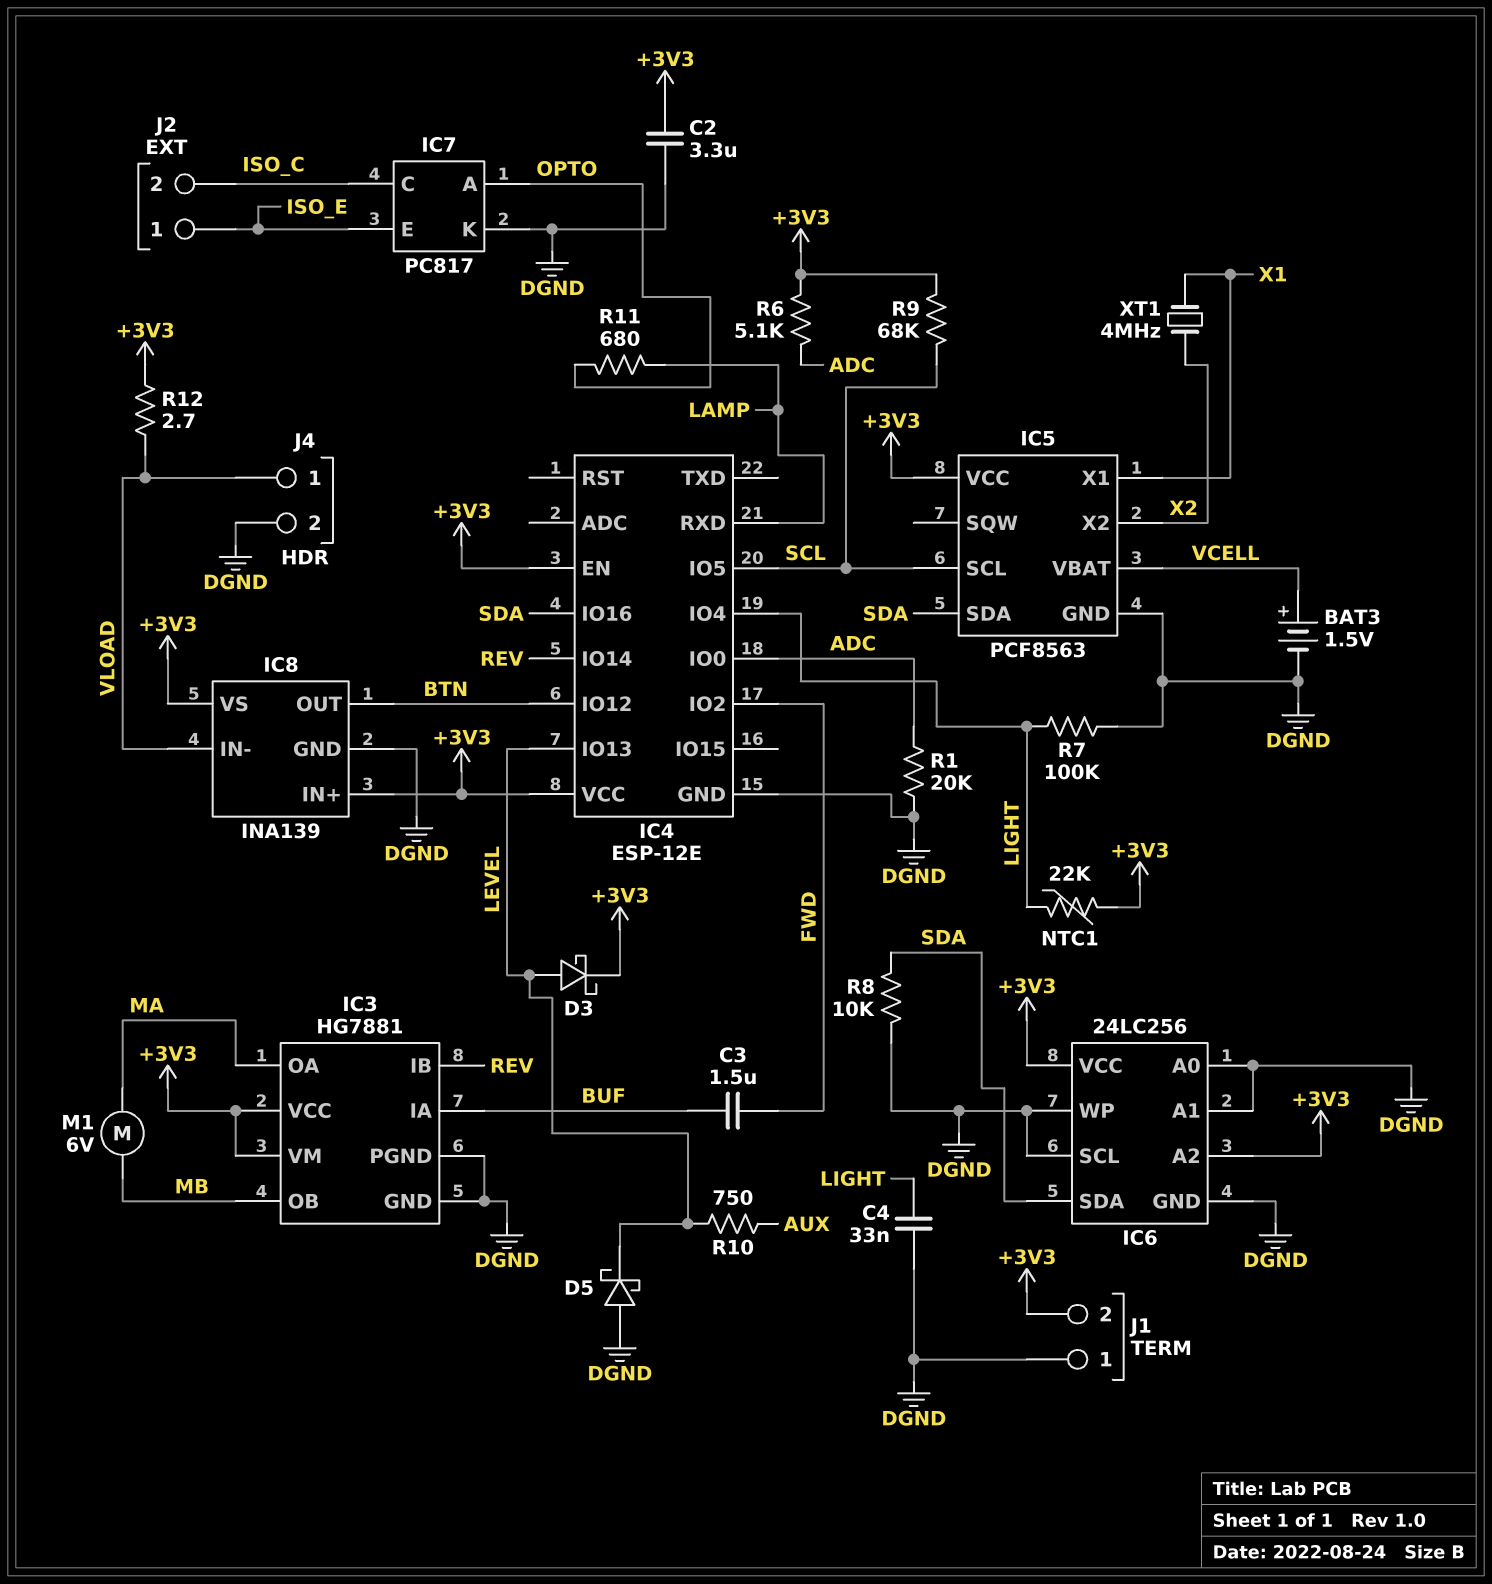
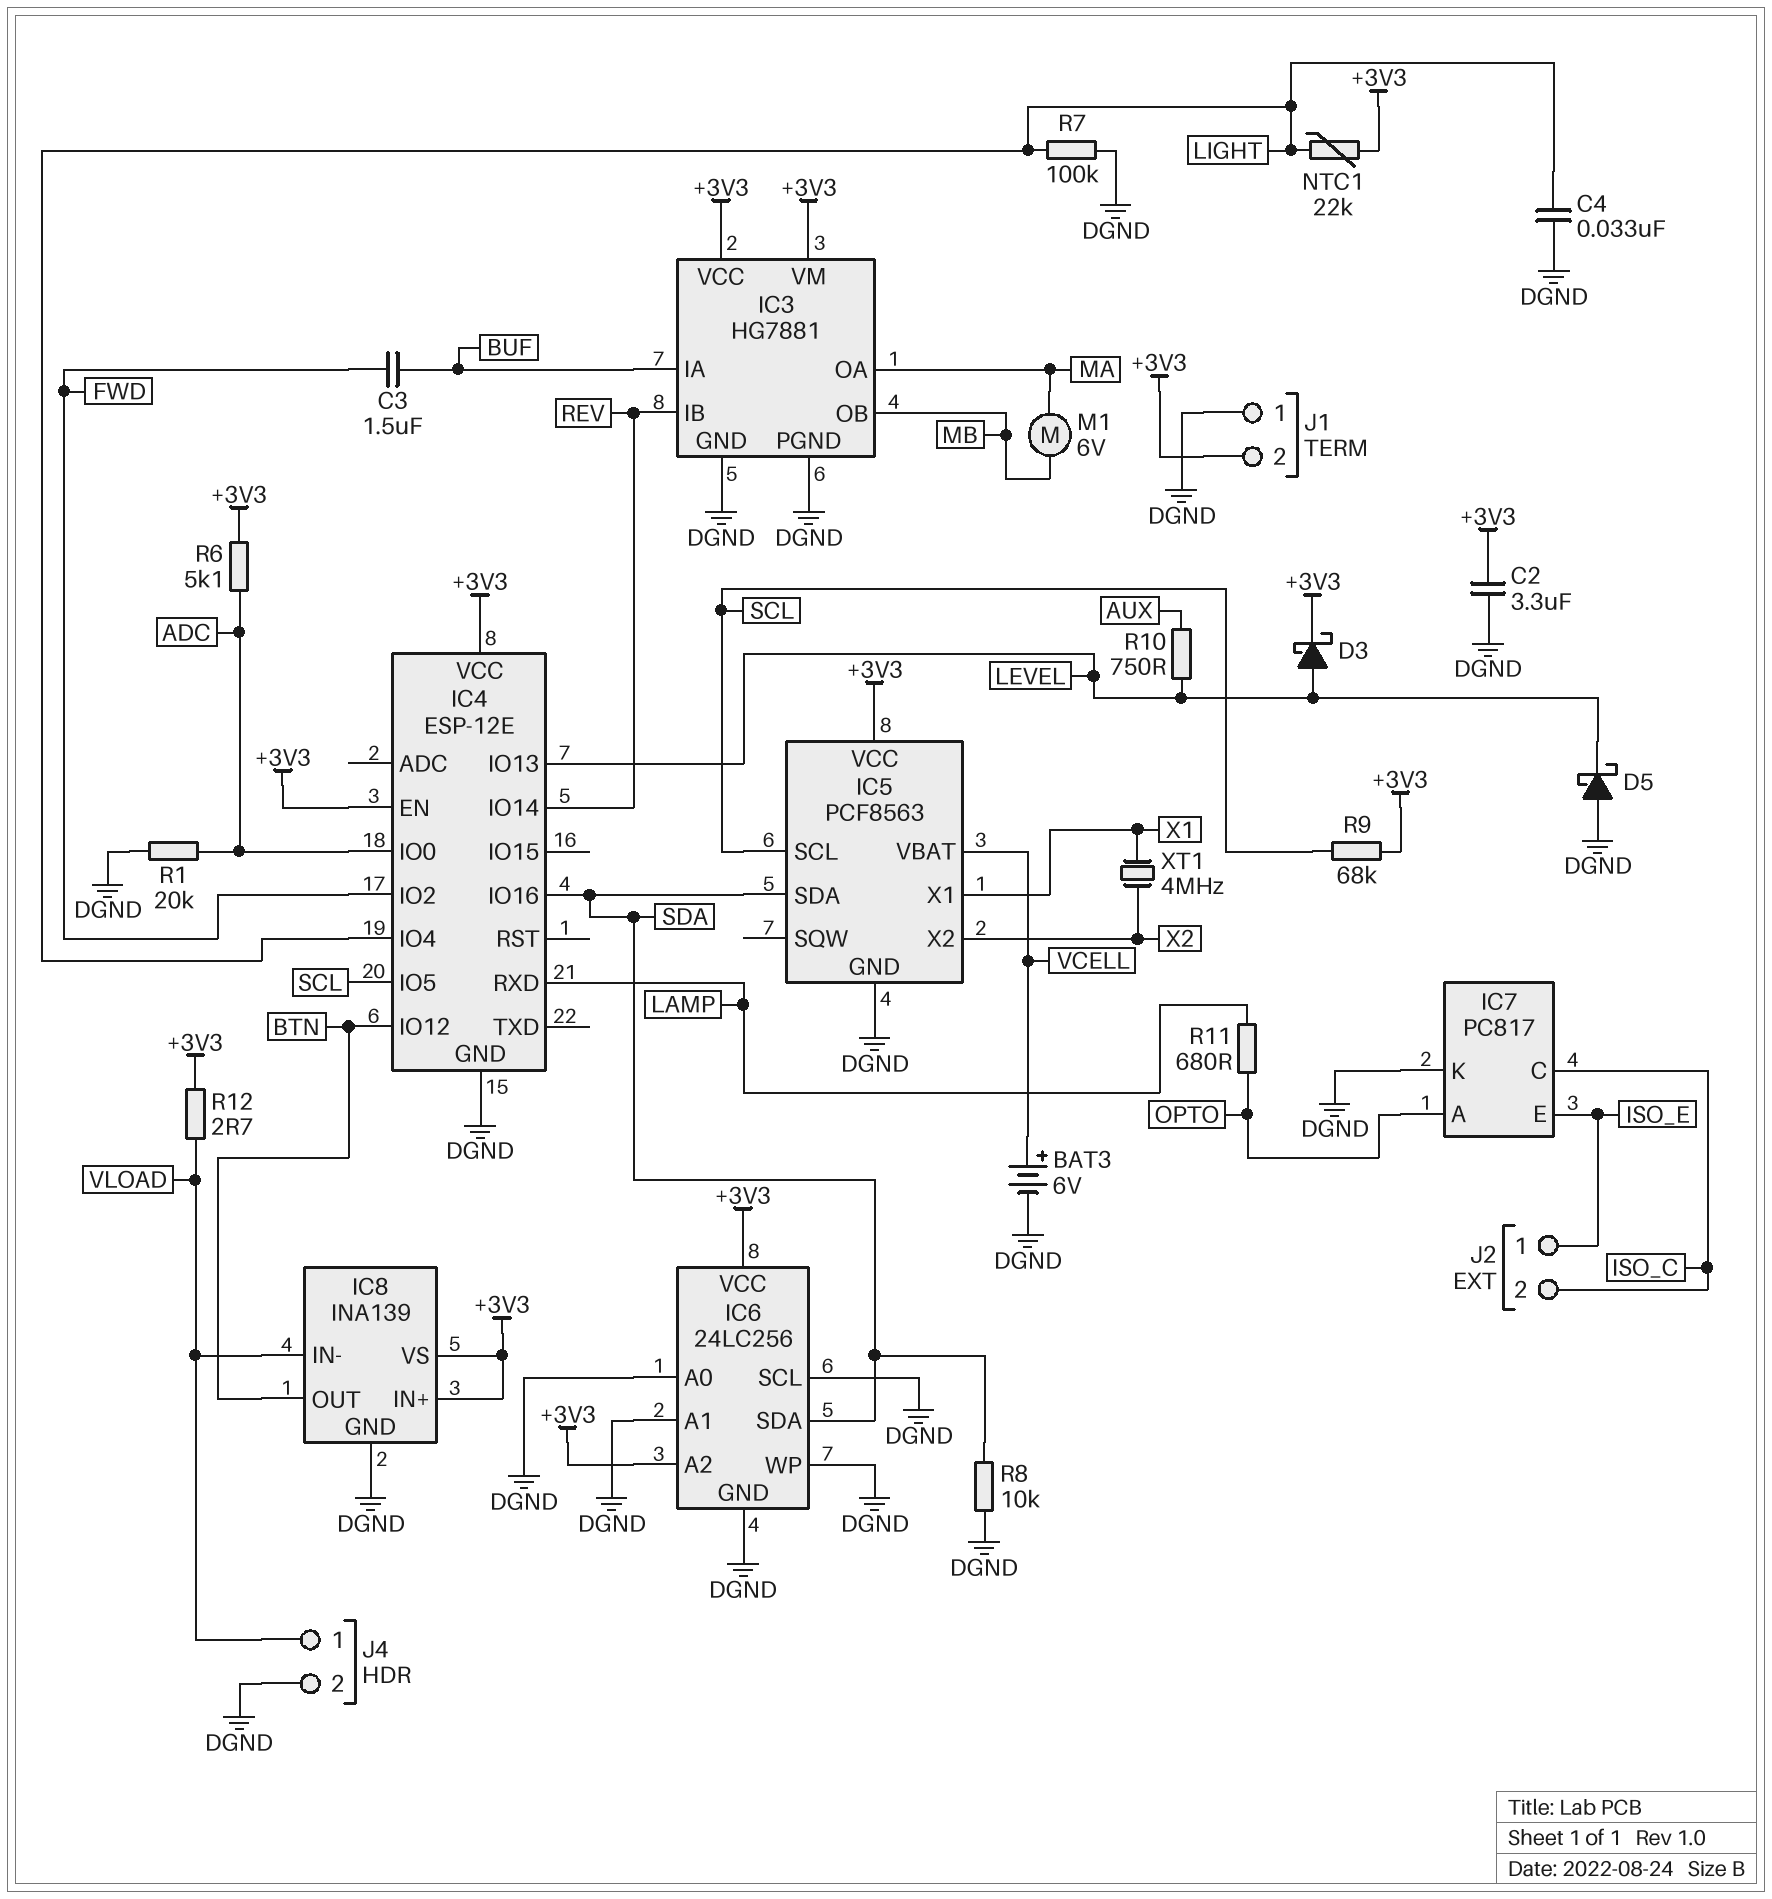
BAT3: 1.5V (plus VCELL, minus DGND) -> 6V (plus VCELL, minus DGND)

